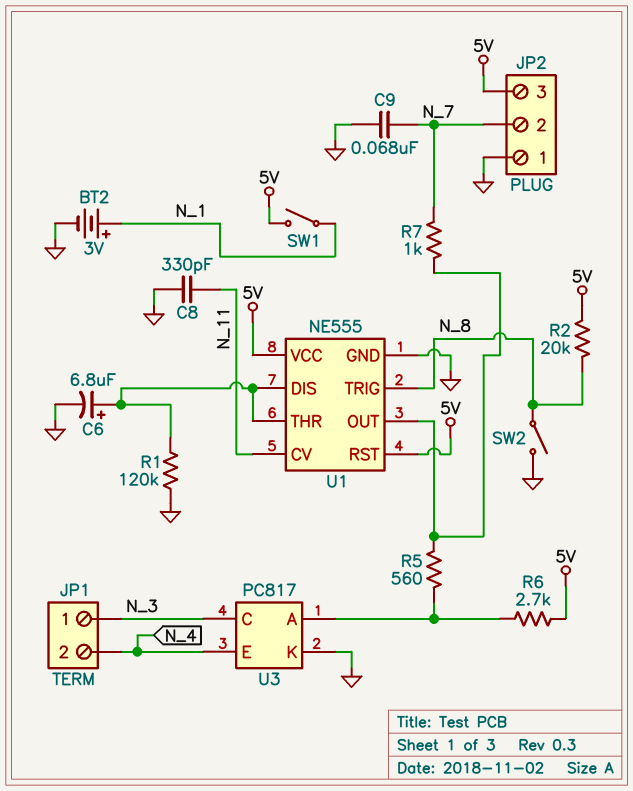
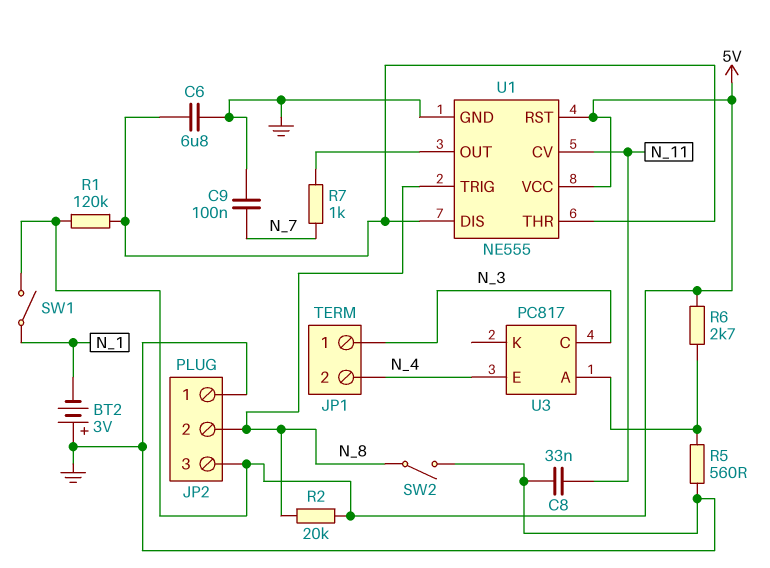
BT2: 3V (plus N_1, minus GND) -> 3V (plus GND, minus N_1)
C6: 6.8uF (plus U1/DIS, minus GND) -> 6.8uF (GND, U1/DIS)
C8: 330pF (GND, N_11) -> 33nF (GND, N_11)
C9: 68nF (GND, N_7) -> 100nF (GND, N_7)
JP2 pin 2: N_7 -> N_8
R1: 120k (GND, U1/DIS) -> 120k (5V, U1/DIS)
R5: 560 (U1/OUT, U3/A) -> 560 (GND, U3/A)
U3 pin K: GND -> none

